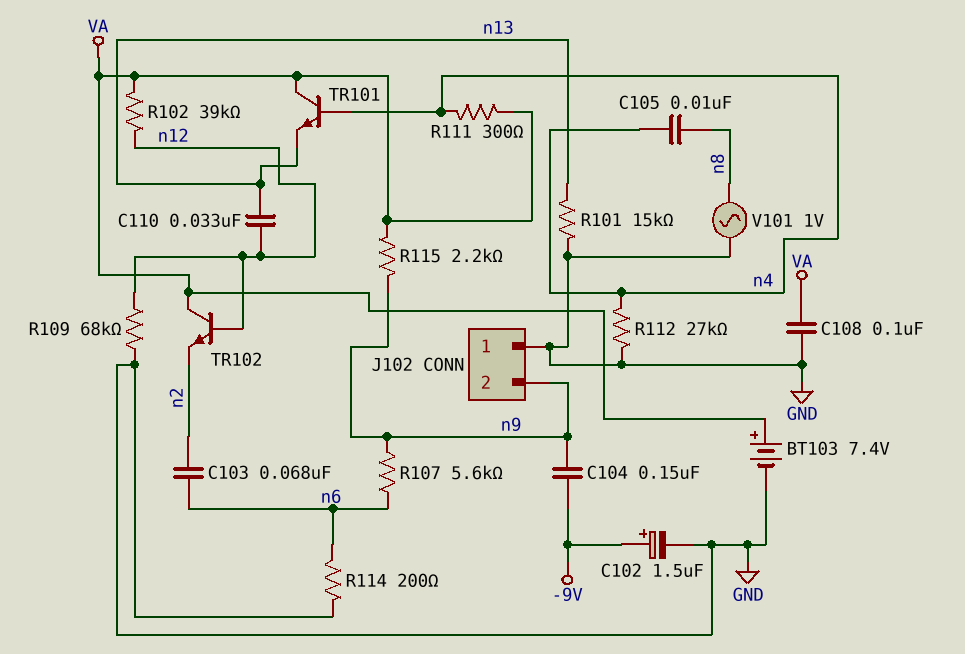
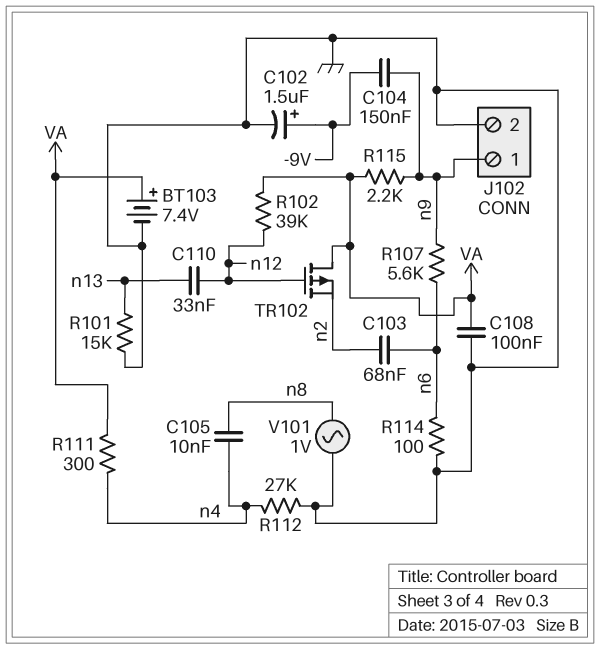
J102 pin 1: GND -> n9
J102 pin 2: n9 -> GND
R109: 68k (GND, n12) -> none
R114: 200 (GND, n6) -> 100 (GND, n6)
TR101: NPN (B n4, C VA, E n13) -> none
TR102: NPN (B n12, C VA, E n2) -> PMOS (G n12, D VA, S n2)

